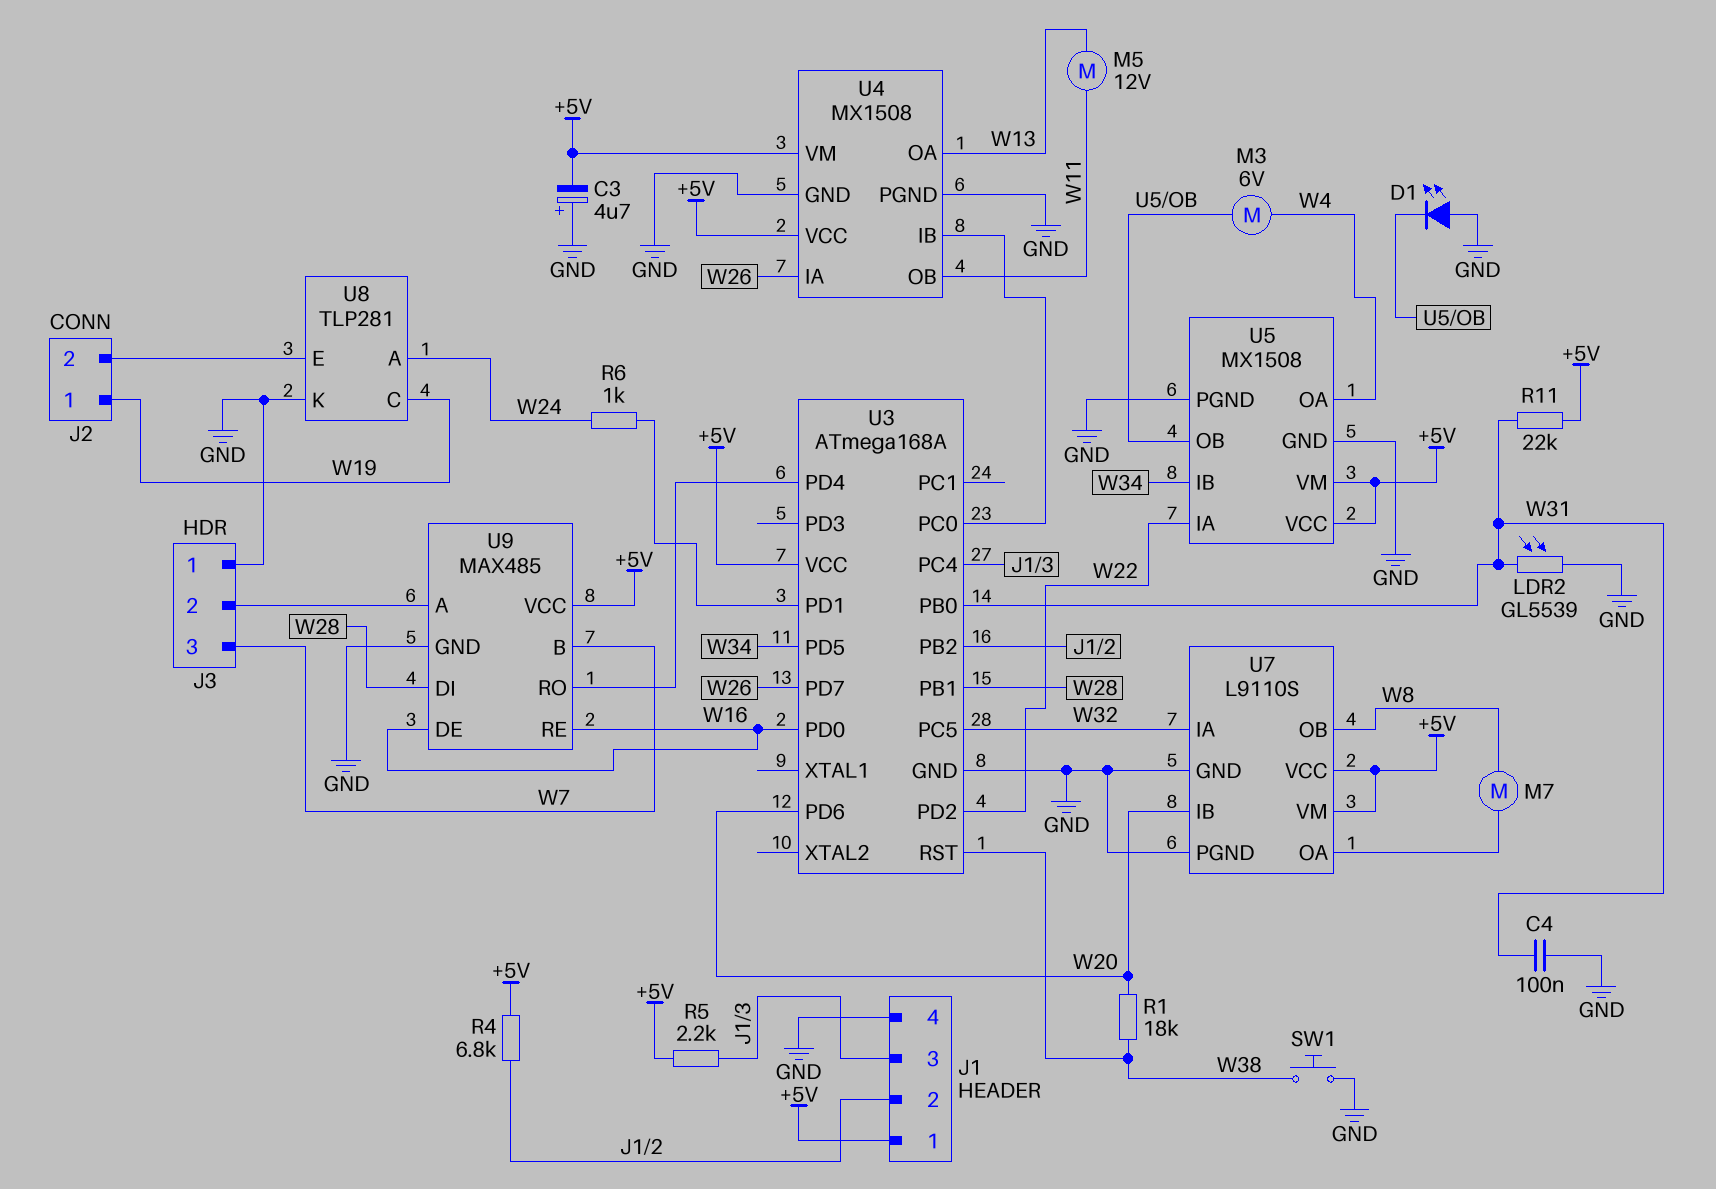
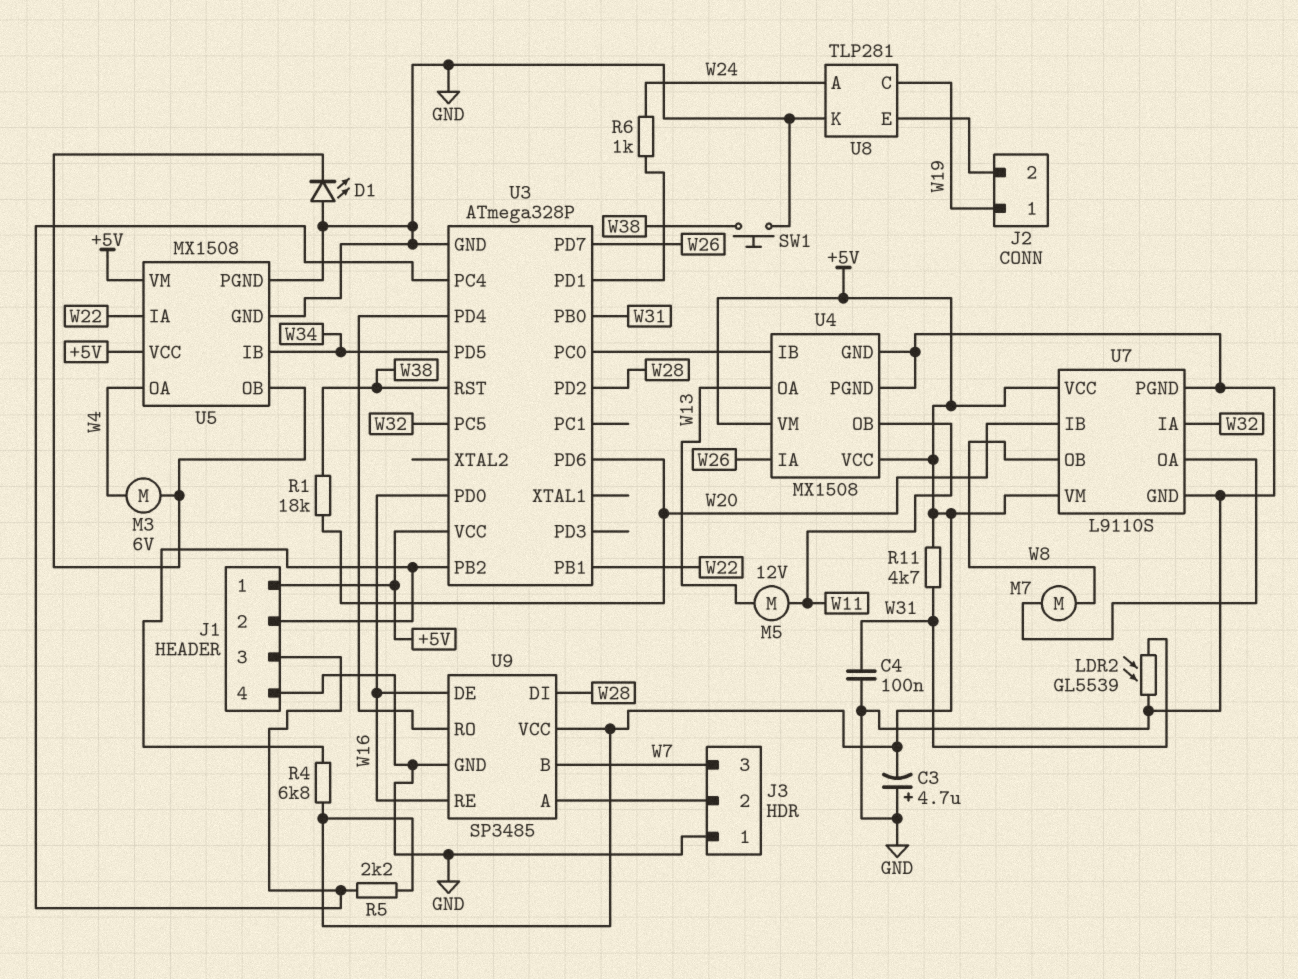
R11: 22k (+5V, W31) -> 4.7k (+5V, W31)
U3: ATmega168A -> ATmega328P
U3 pin PB1: W28 -> W22
U3 pin PD2: W22 -> W28
U9: MAX485 -> SP3485

